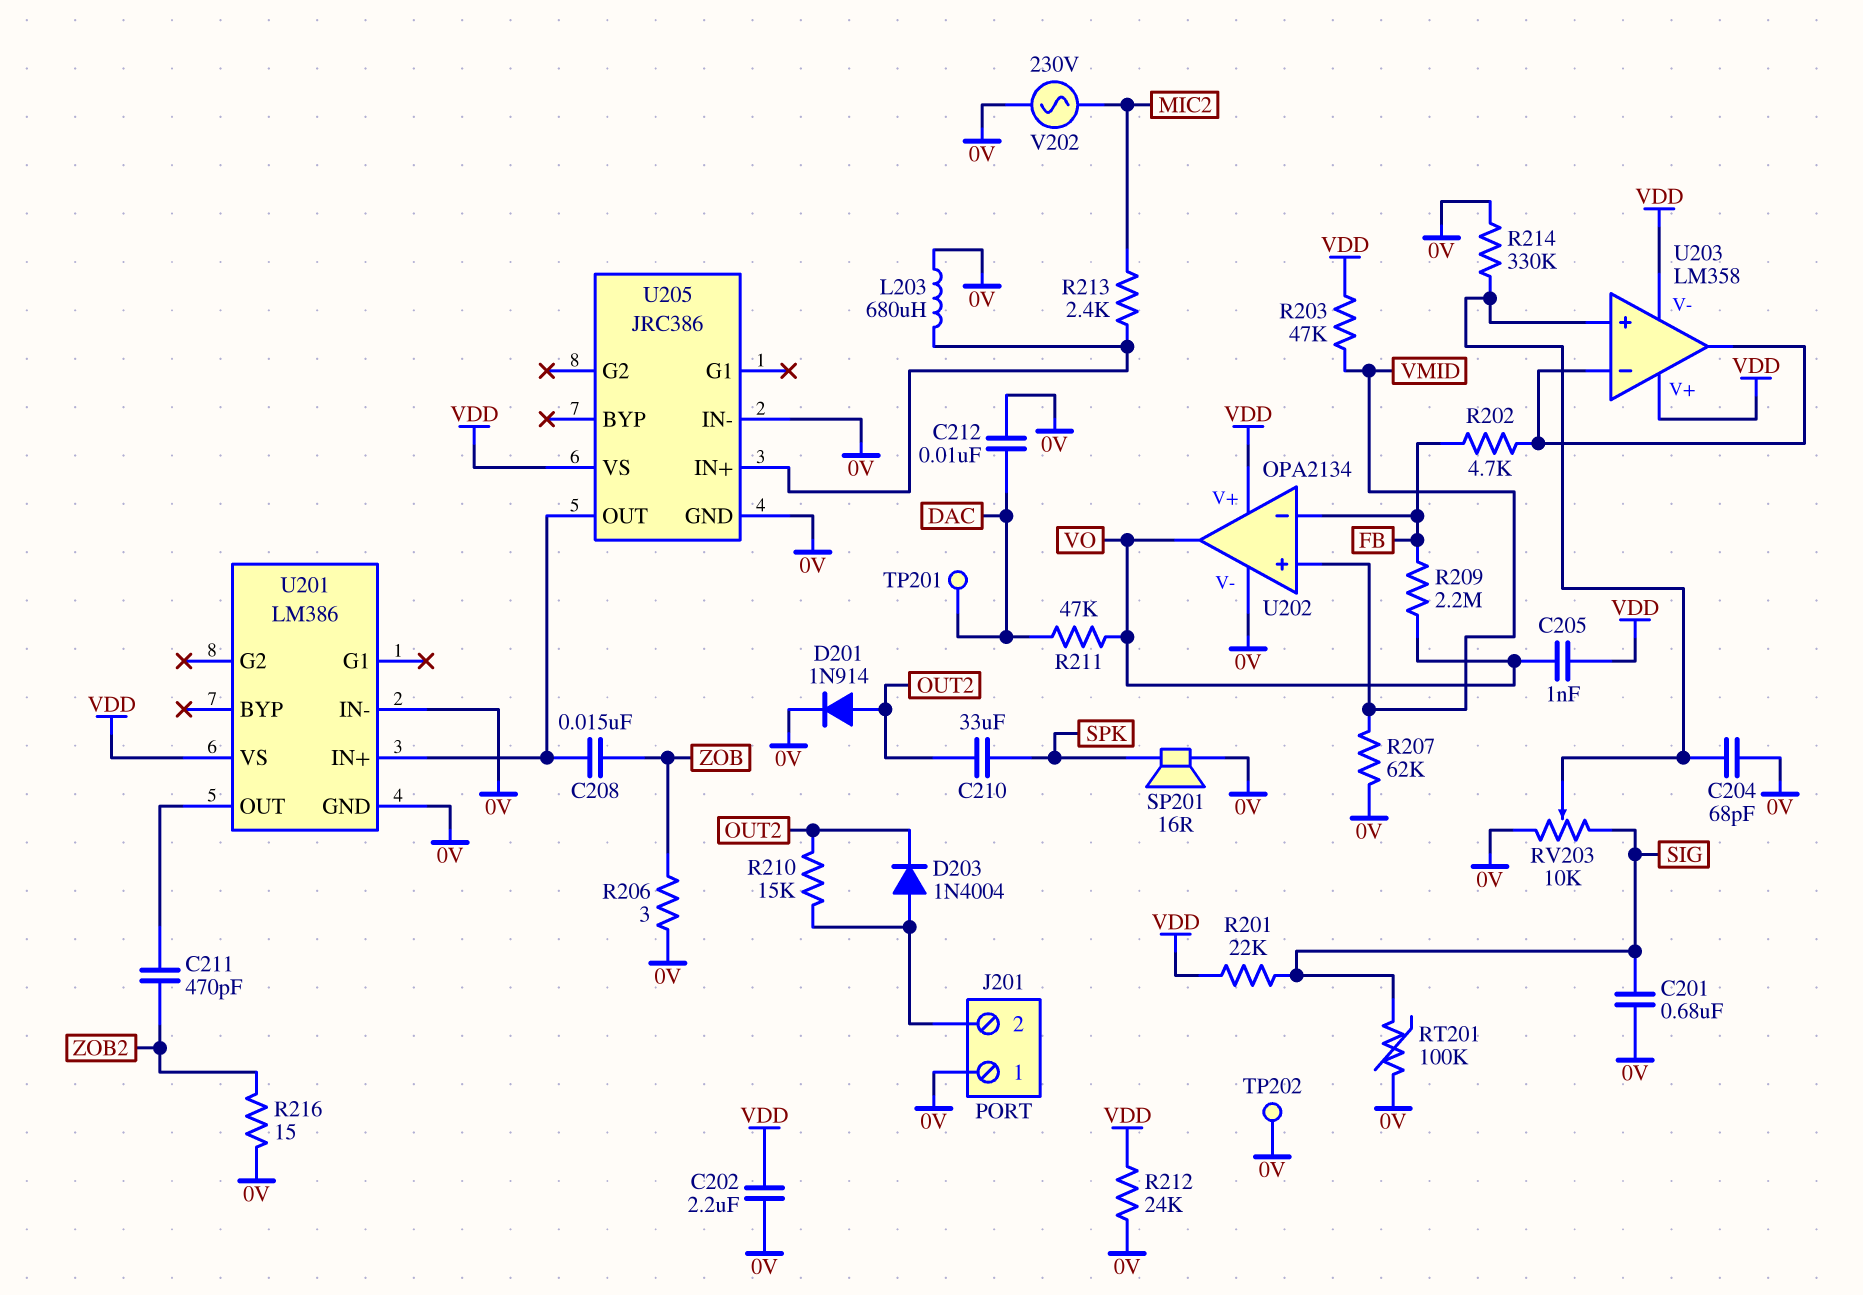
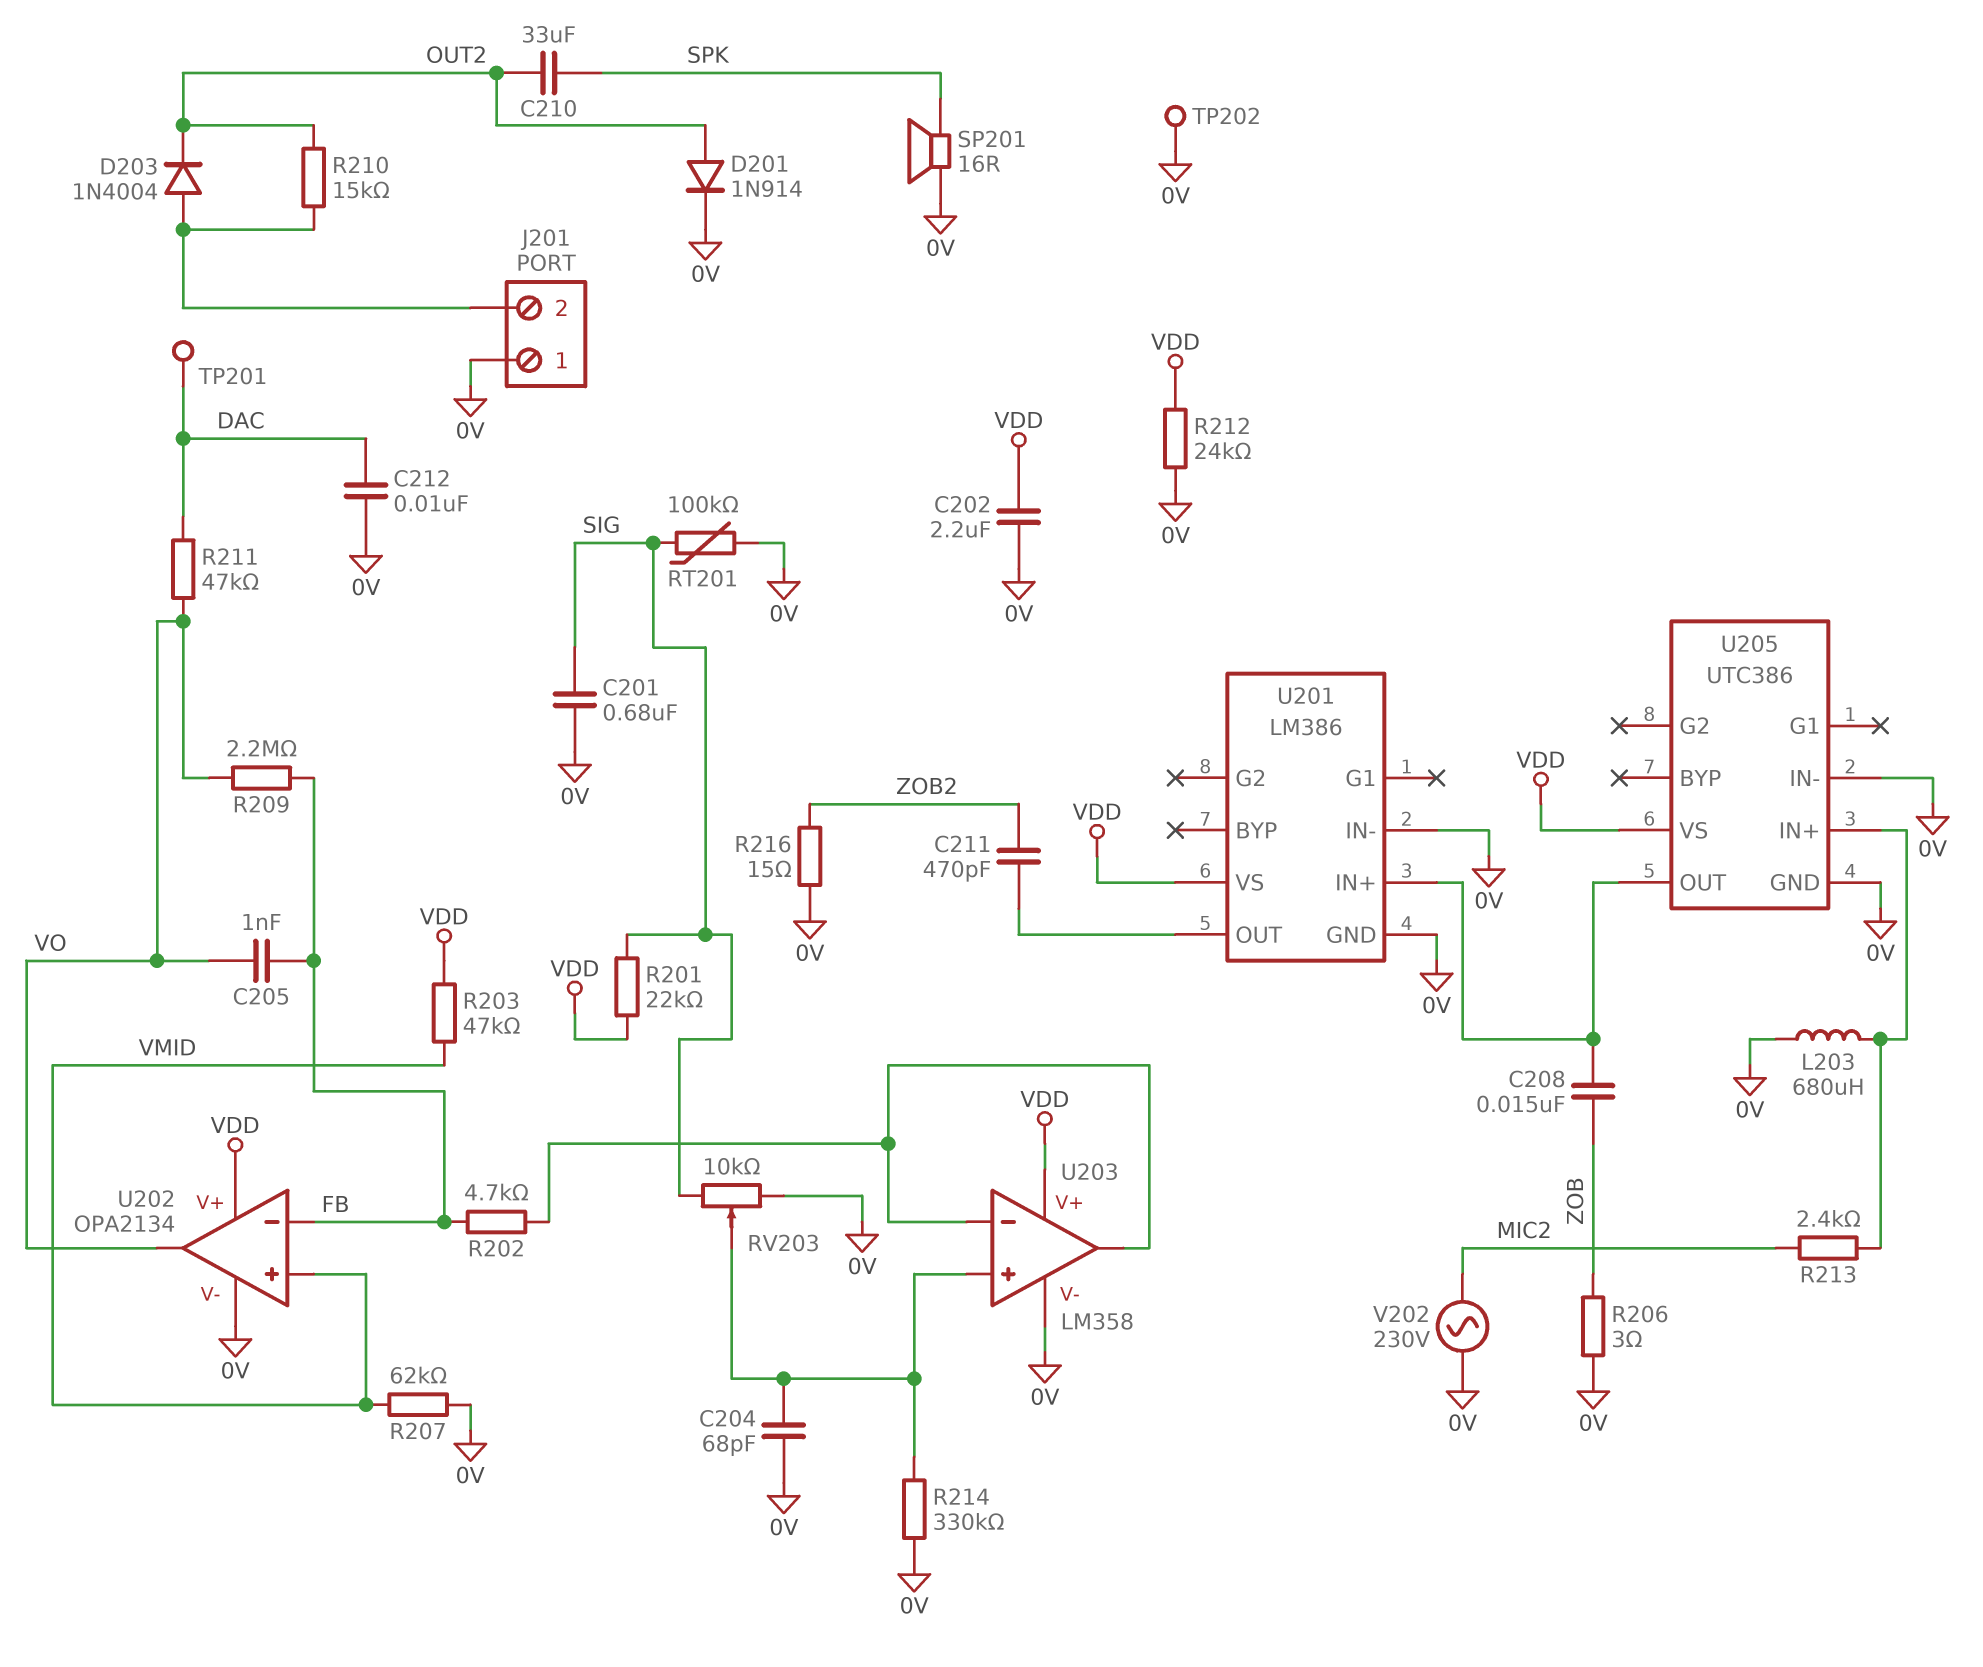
C205: 1nF (VDD, VO) -> 1nF (FB, VO)
U203 pin V-: VDD -> 0V
U205: JRC386 -> UTC386

